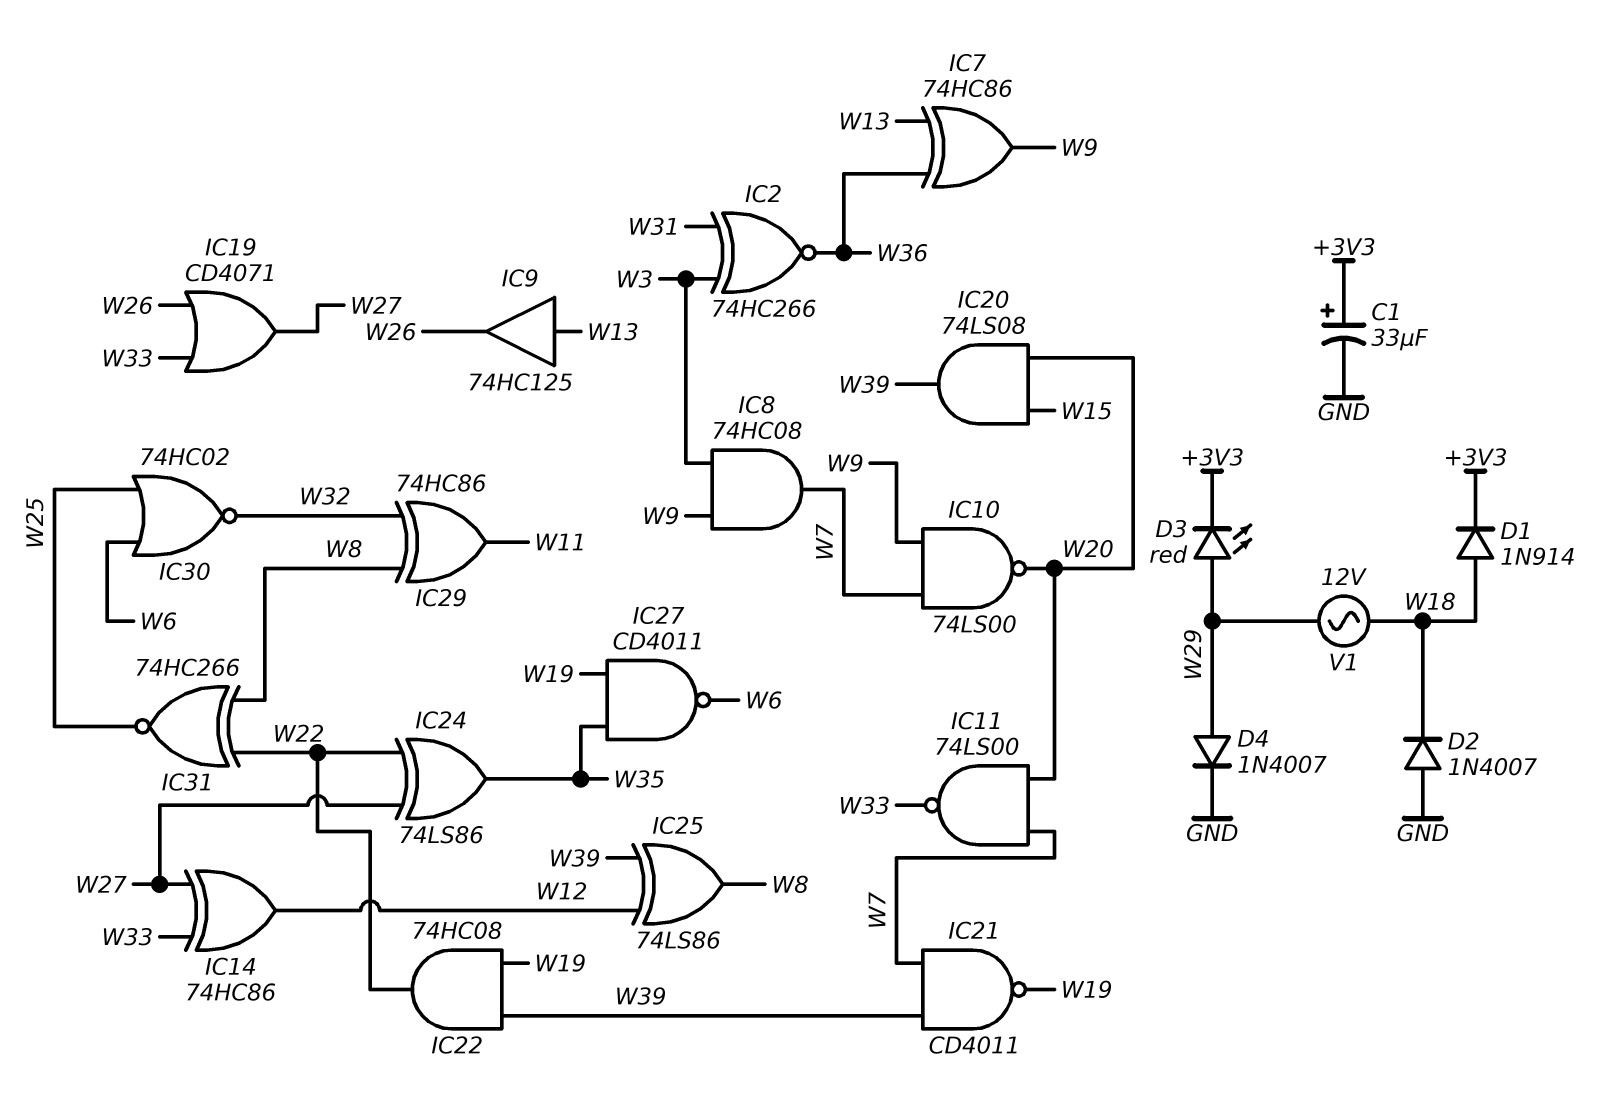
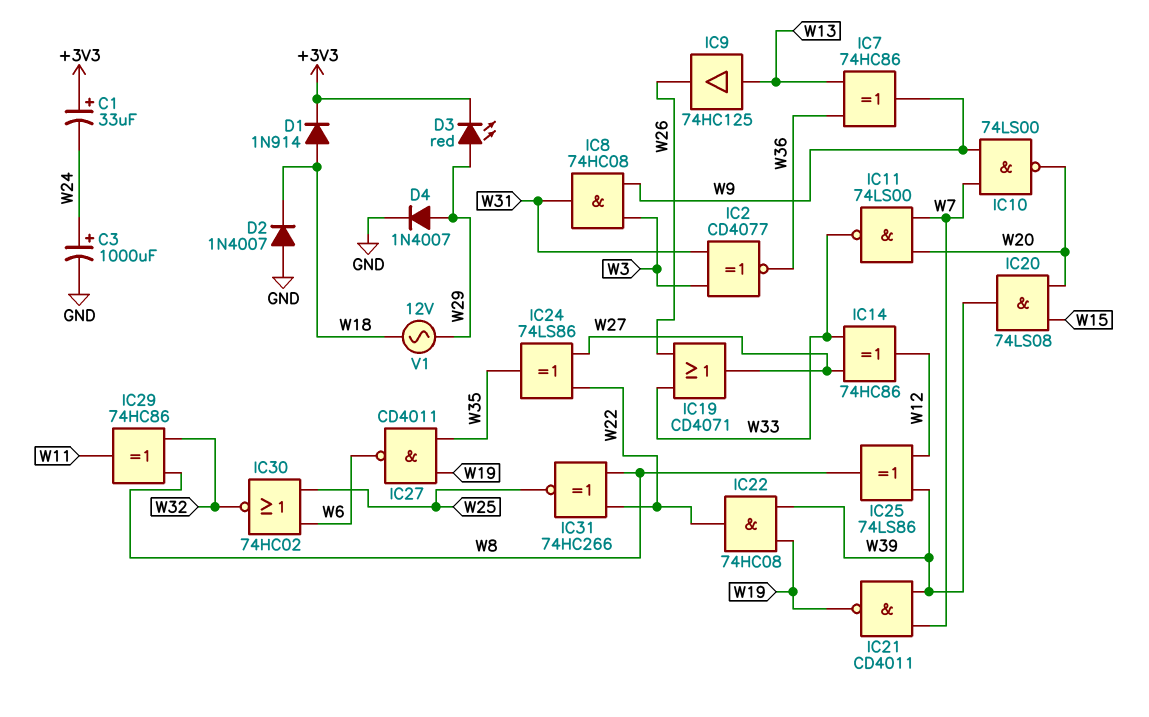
C1: 33uF (plus +3V3, minus GND) -> 33uF (plus +3V3, minus W24)
C3: none -> 1000uF (plus W24, minus GND)
IC2: XNOR 74HC266 (in W3, in W31, out W36) -> XNOR CD4077 (in W3, in W31, out W36)
IC8: AND 74HC08 (in W3, in W9, out W7) -> AND 74HC08 (in W3, in W9, out W31)

